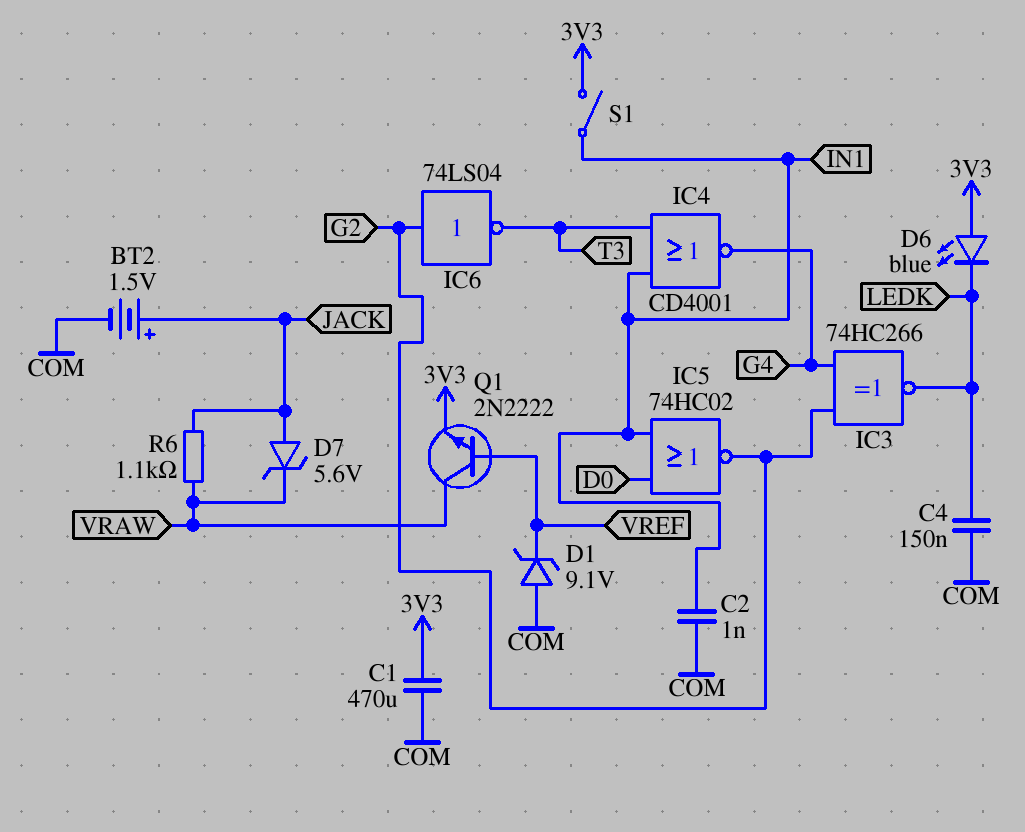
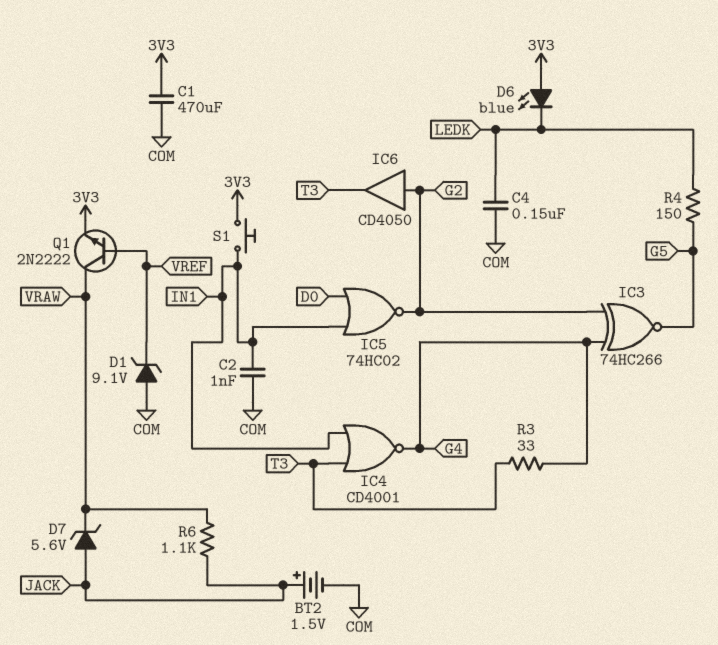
IC3: XNOR 74HC266 (in G2, in G4, out LEDK) -> XNOR 74HC266 (in G2, in G4, out G5)
IC6: NOT 74LS04 (in G2, out T3) -> buffer CD4050 (in G2, out T3)
R3: none -> 33 (G4, T3)
R4: none -> 150 (G5, LEDK)
S1: switch (3V3, IN1) -> button (3V3, IN1)

